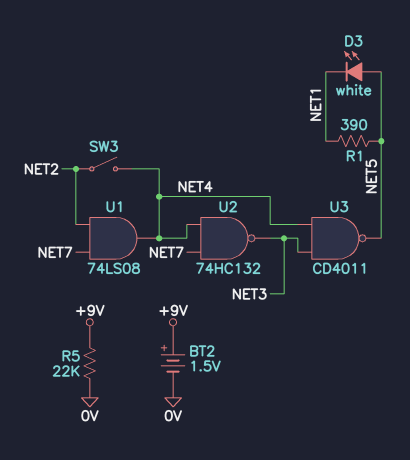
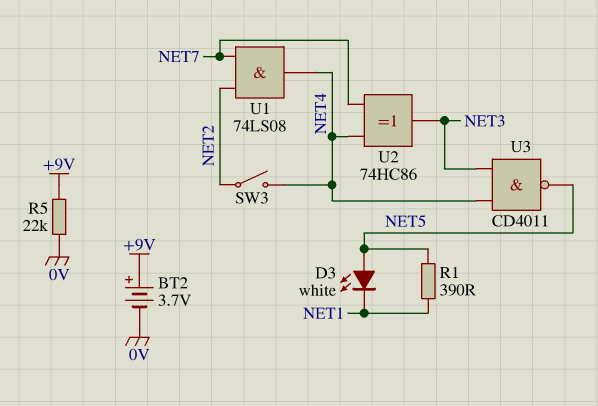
BT2: 1.5V (plus +9V, minus 0V) -> 3.7V (plus +9V, minus 0V)
U2: NAND 74HC132 (in NET4, in NET7, out NET3) -> XOR 74HC86 (in NET4, in NET7, out NET3)

